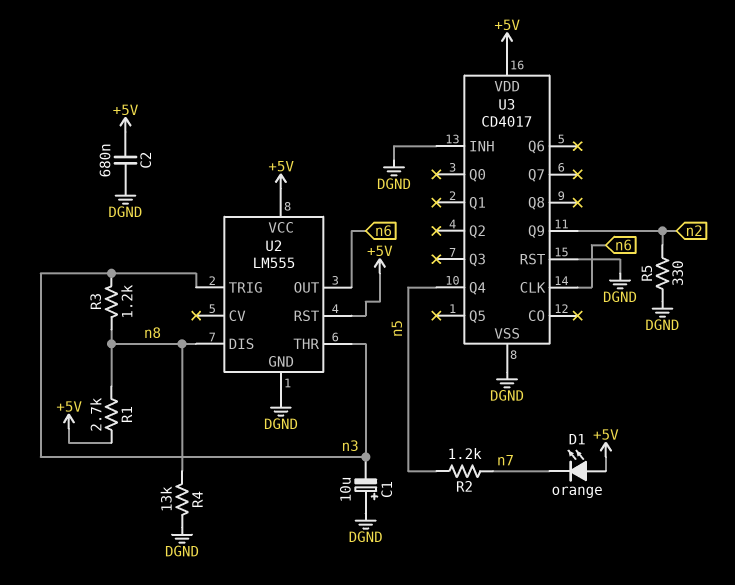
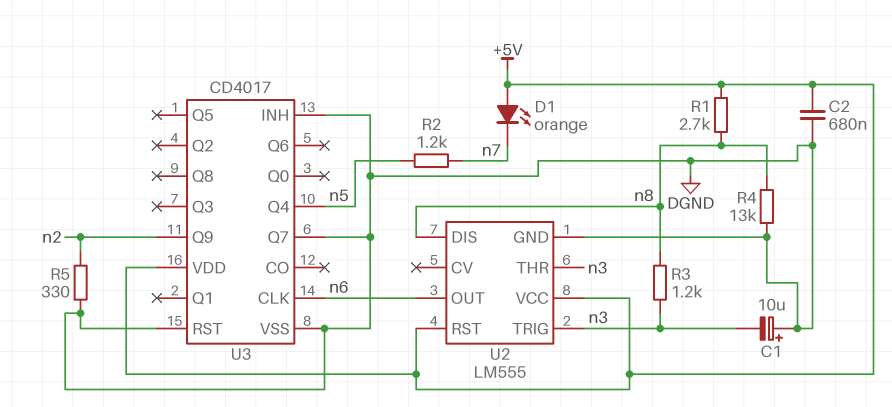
U3 pin Q7: none -> DGND

